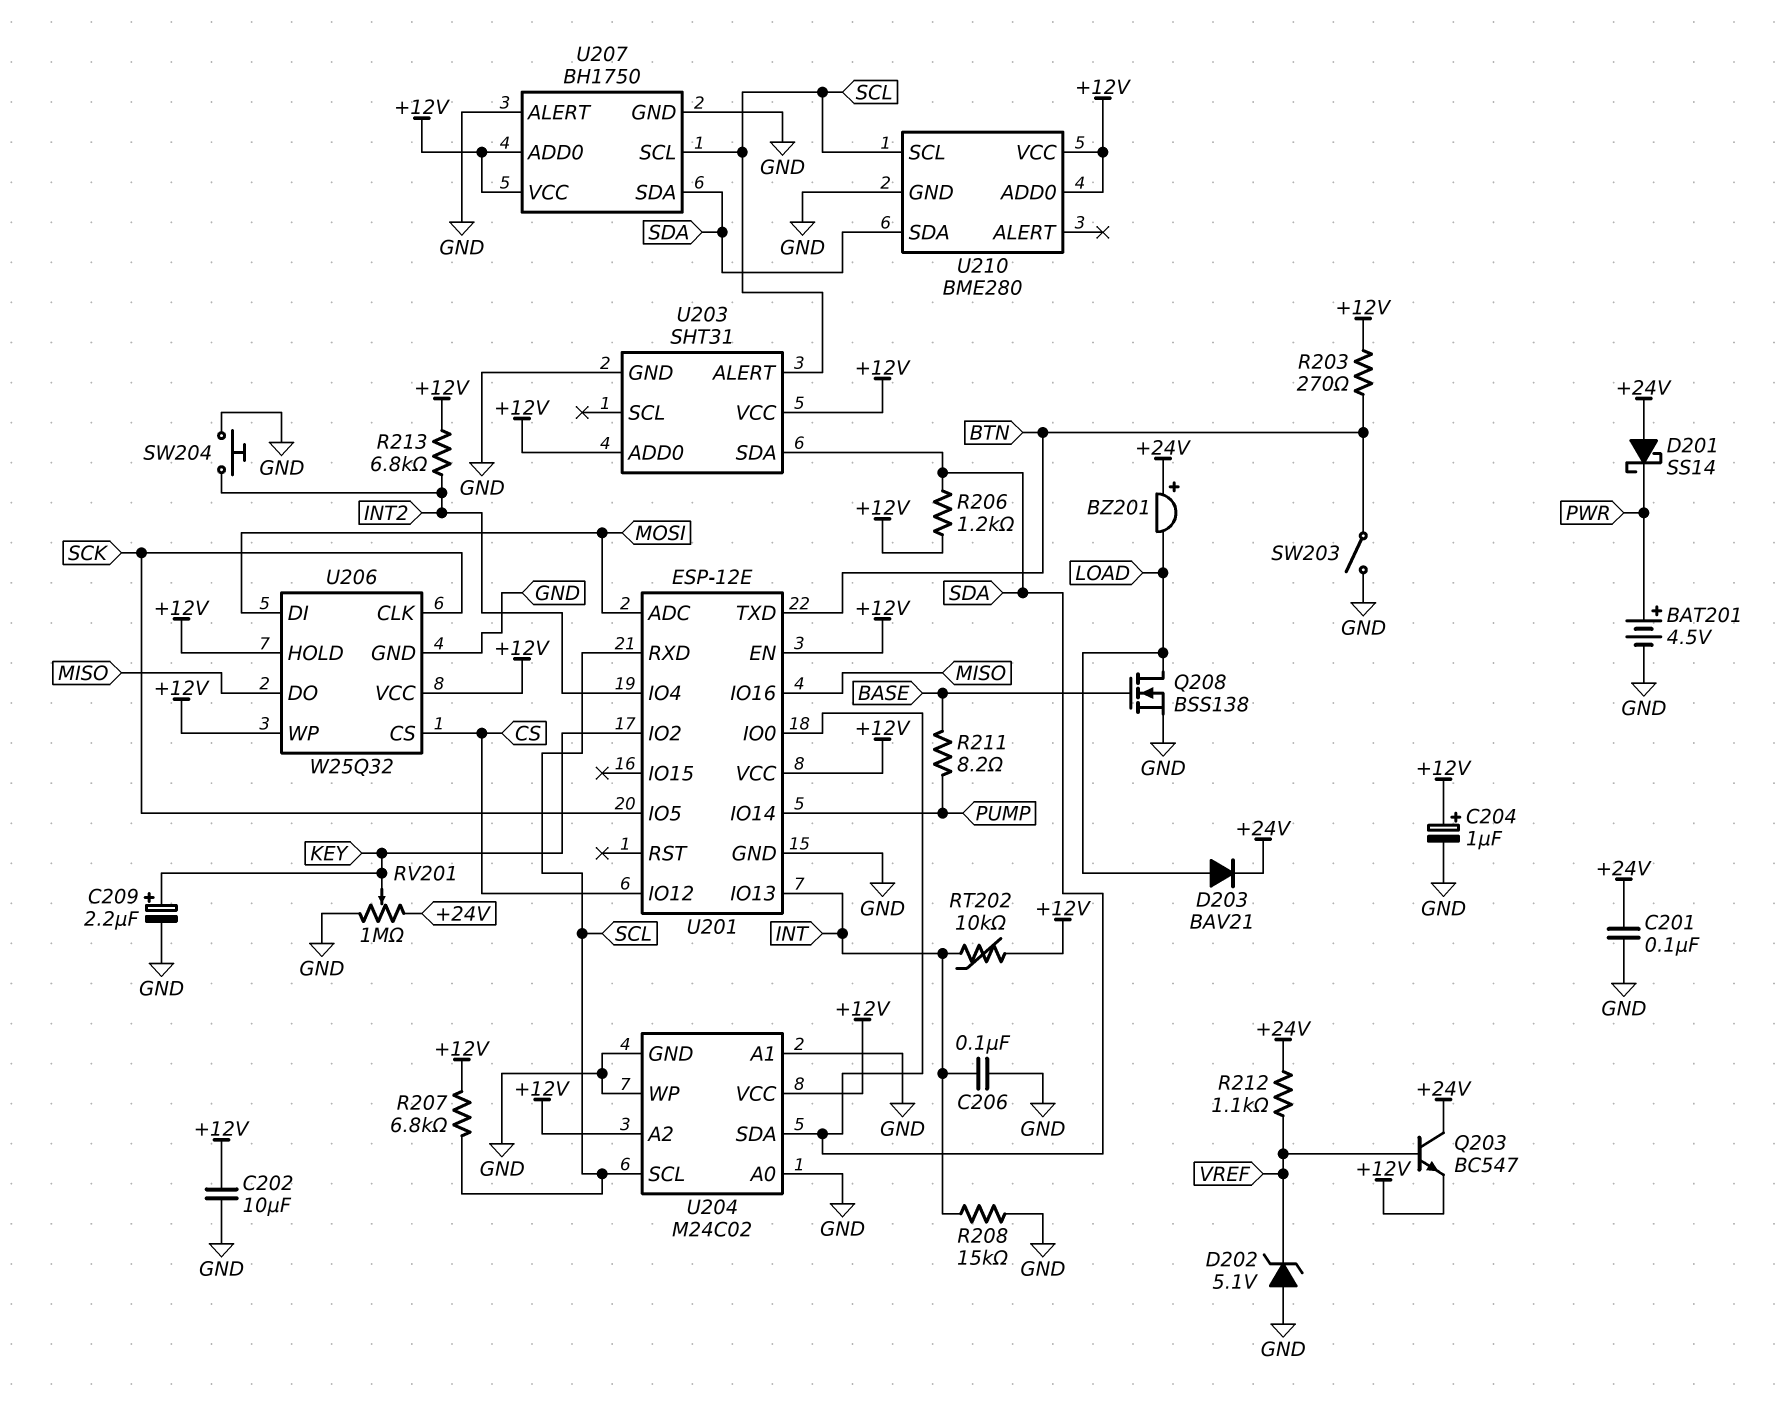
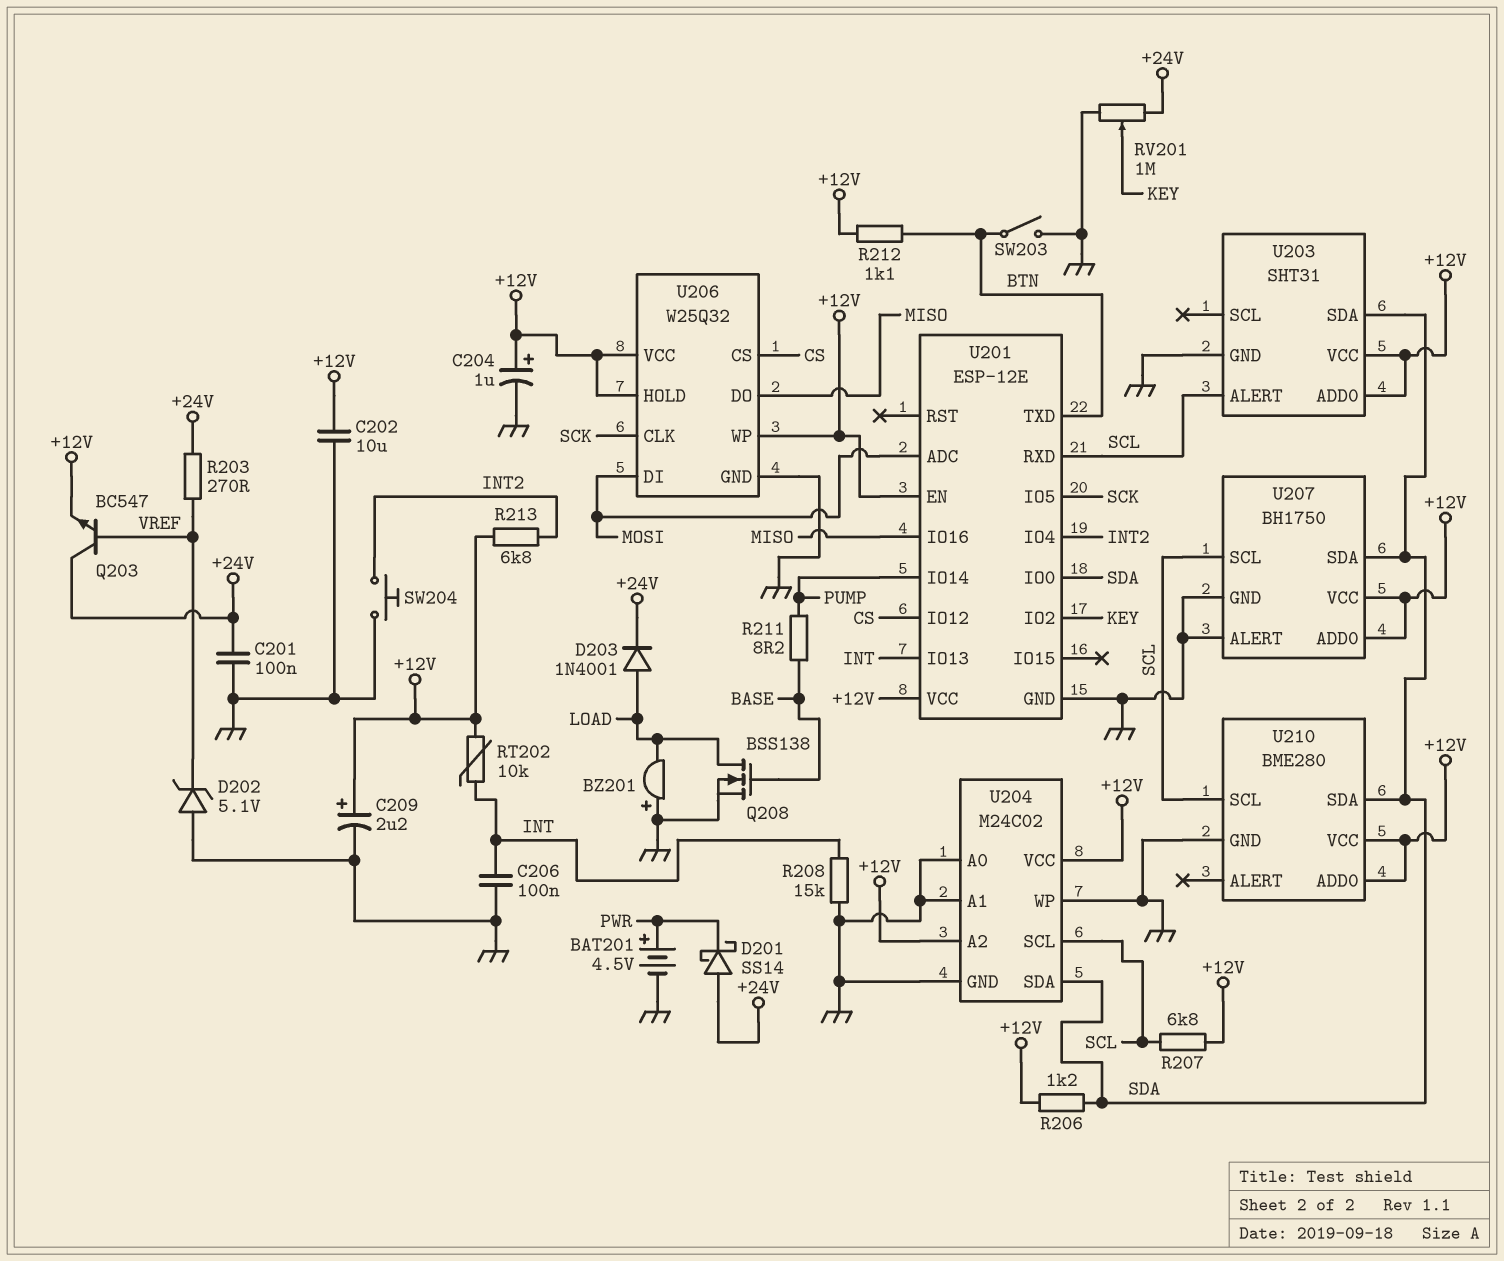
BZ201: buzzer (plus +24V, minus LOAD) -> buzzer (plus GND, minus LOAD)
C209: 2.2uF (plus KEY, minus GND) -> 2.2uF (plus +12V, minus GND)
D203: diode BAV21 (A LOAD, K +24V) -> diode 1N4001 (A LOAD, K +24V)
R203: 270 (+12V, BTN) -> 270 (+24V, VREF)
R212: 1.1k (+24V, VREF) -> 1.1k (+12V, BTN)

